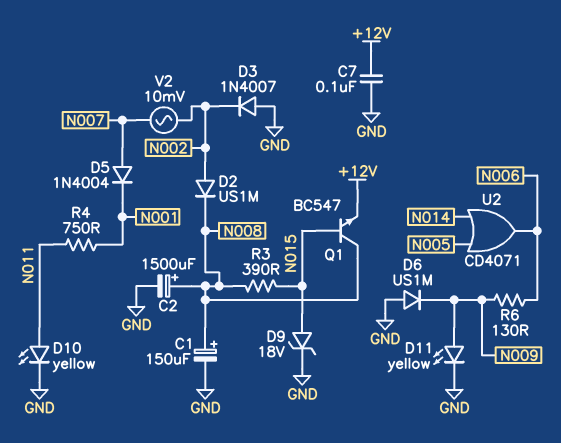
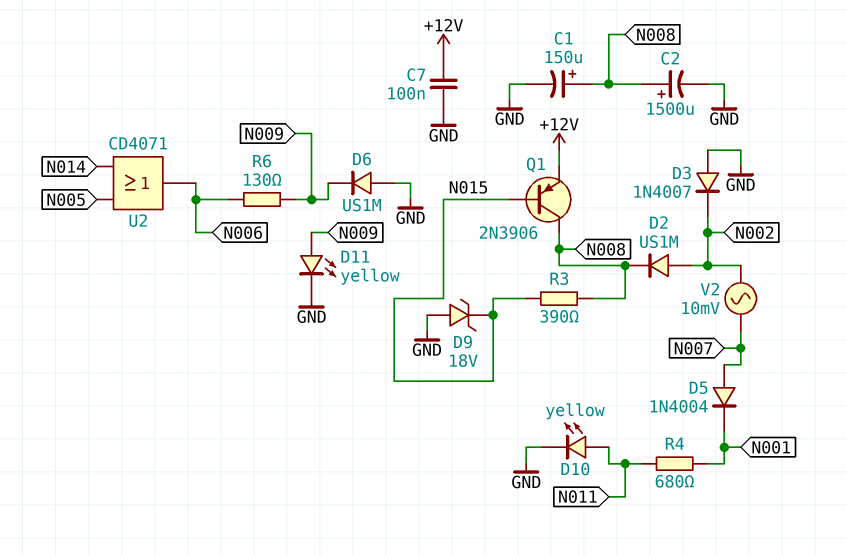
D9: zener 18V (A N015, K GND) -> zener 18V (A GND, K N015)
Q1: NPN BC547 (B N015, C N008, E +12V) -> PNP 2N3906 (B N015, C N008, E +12V)
R4: 750 (N001, N011) -> 680 (N001, N011)

